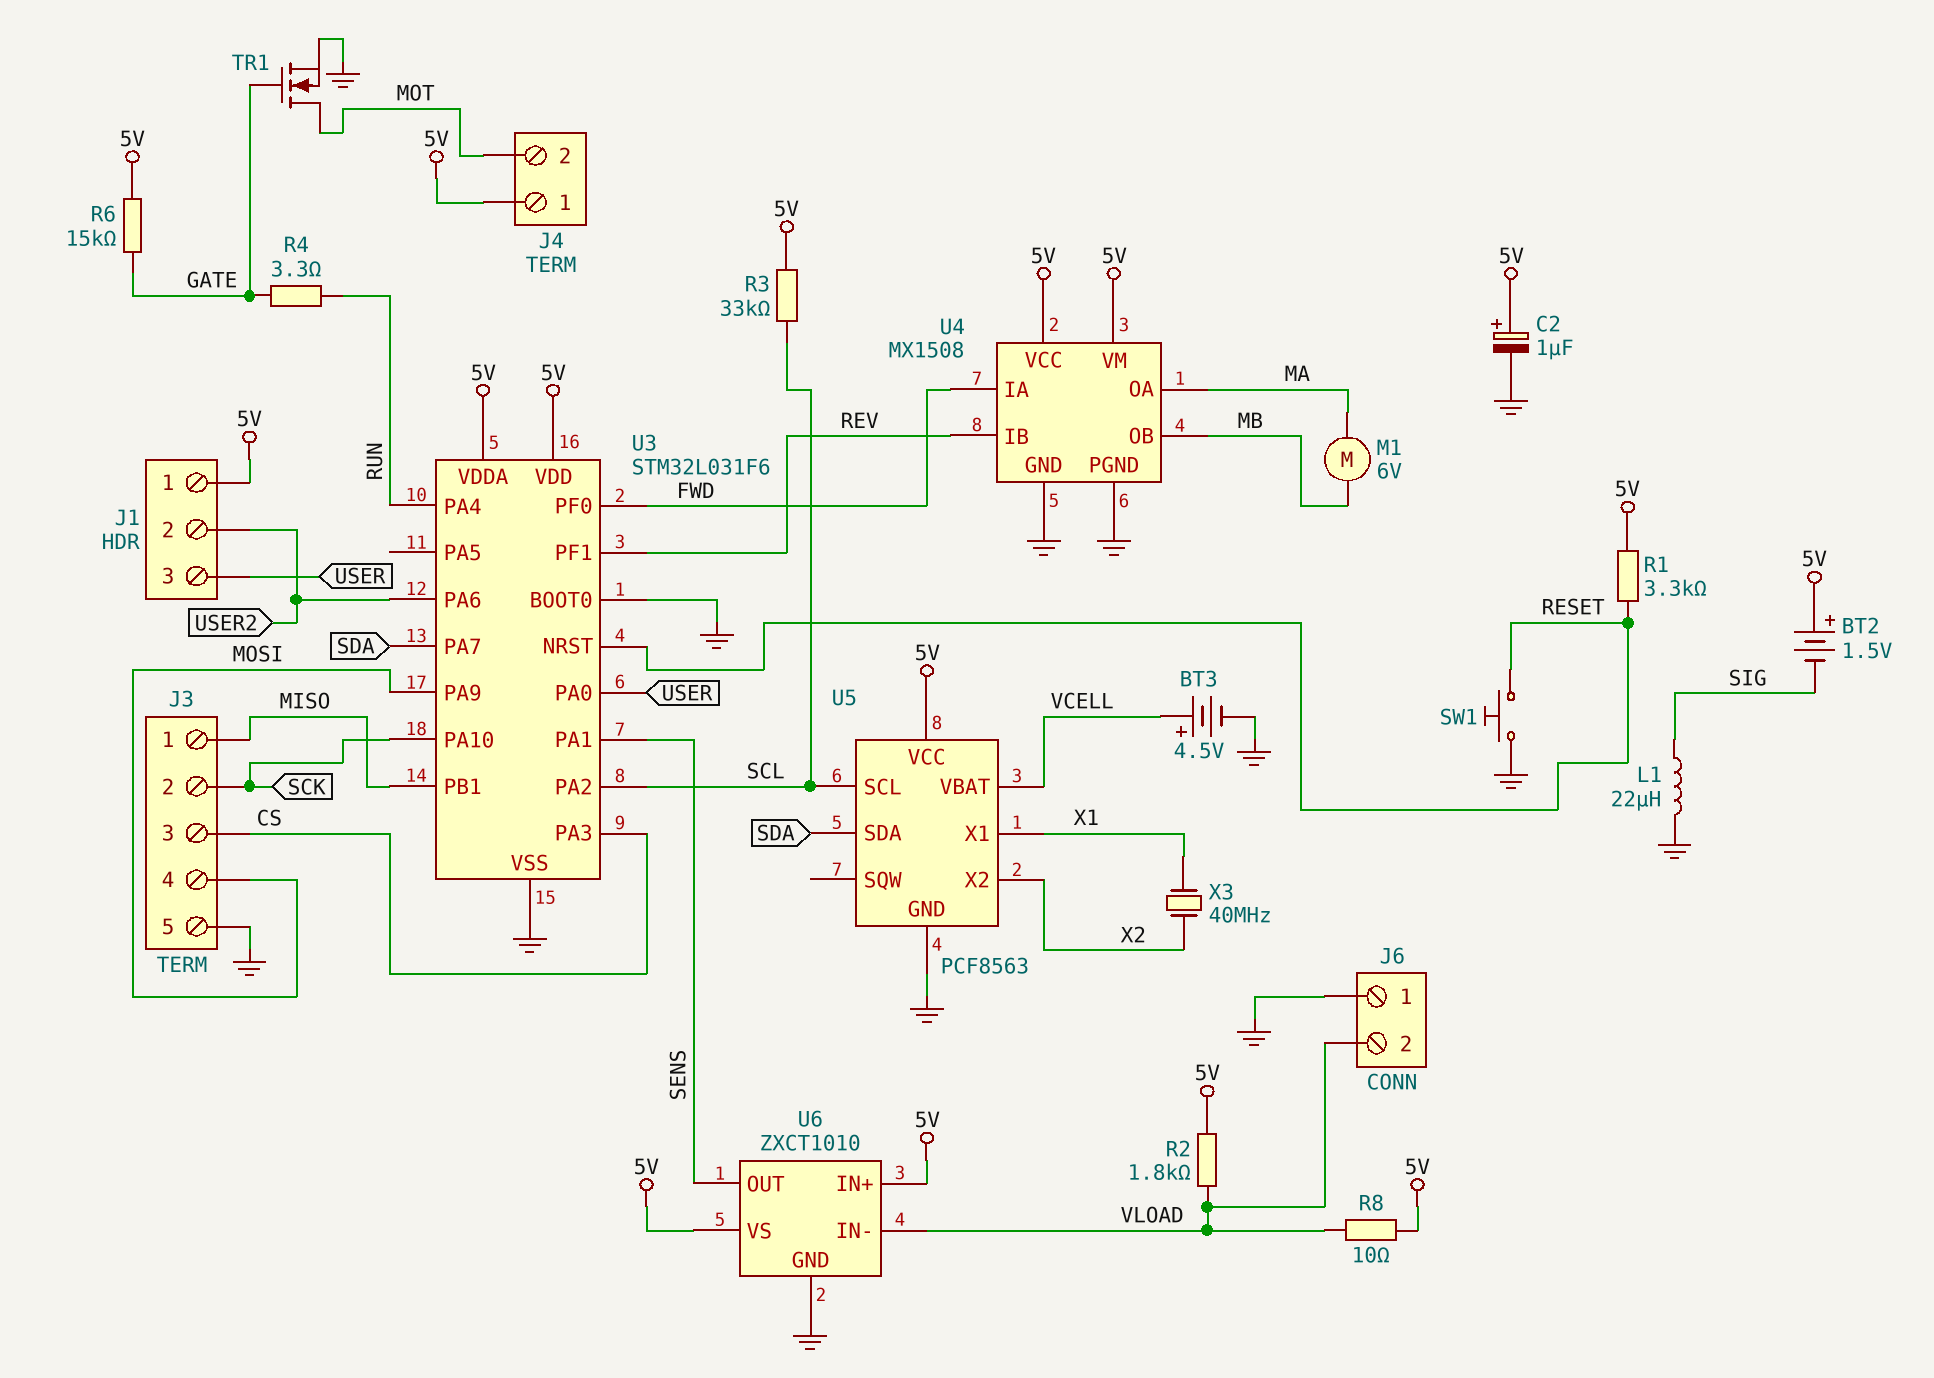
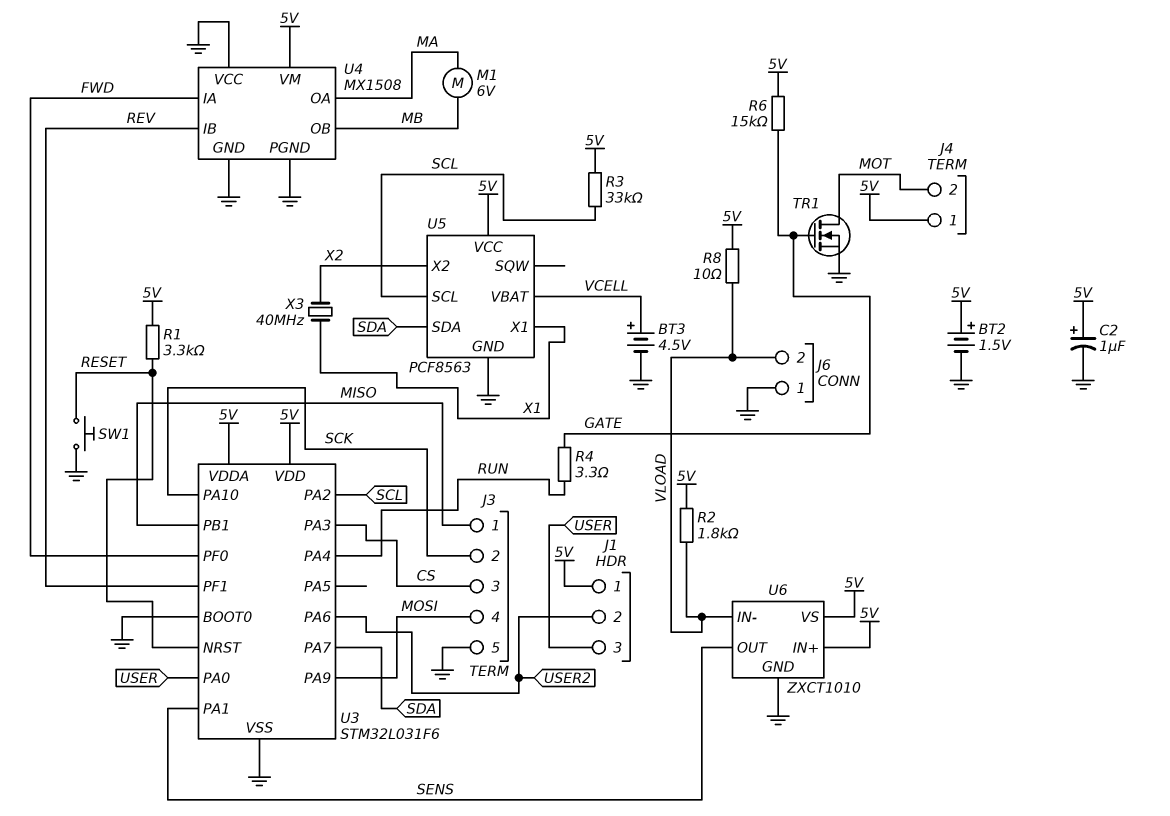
BT2: 1.5V (plus 5V, minus SIG) -> 1.5V (plus 5V, minus GND)
L1: 22uH (GND, SIG) -> none
U4 pin VCC: 5V -> GND

